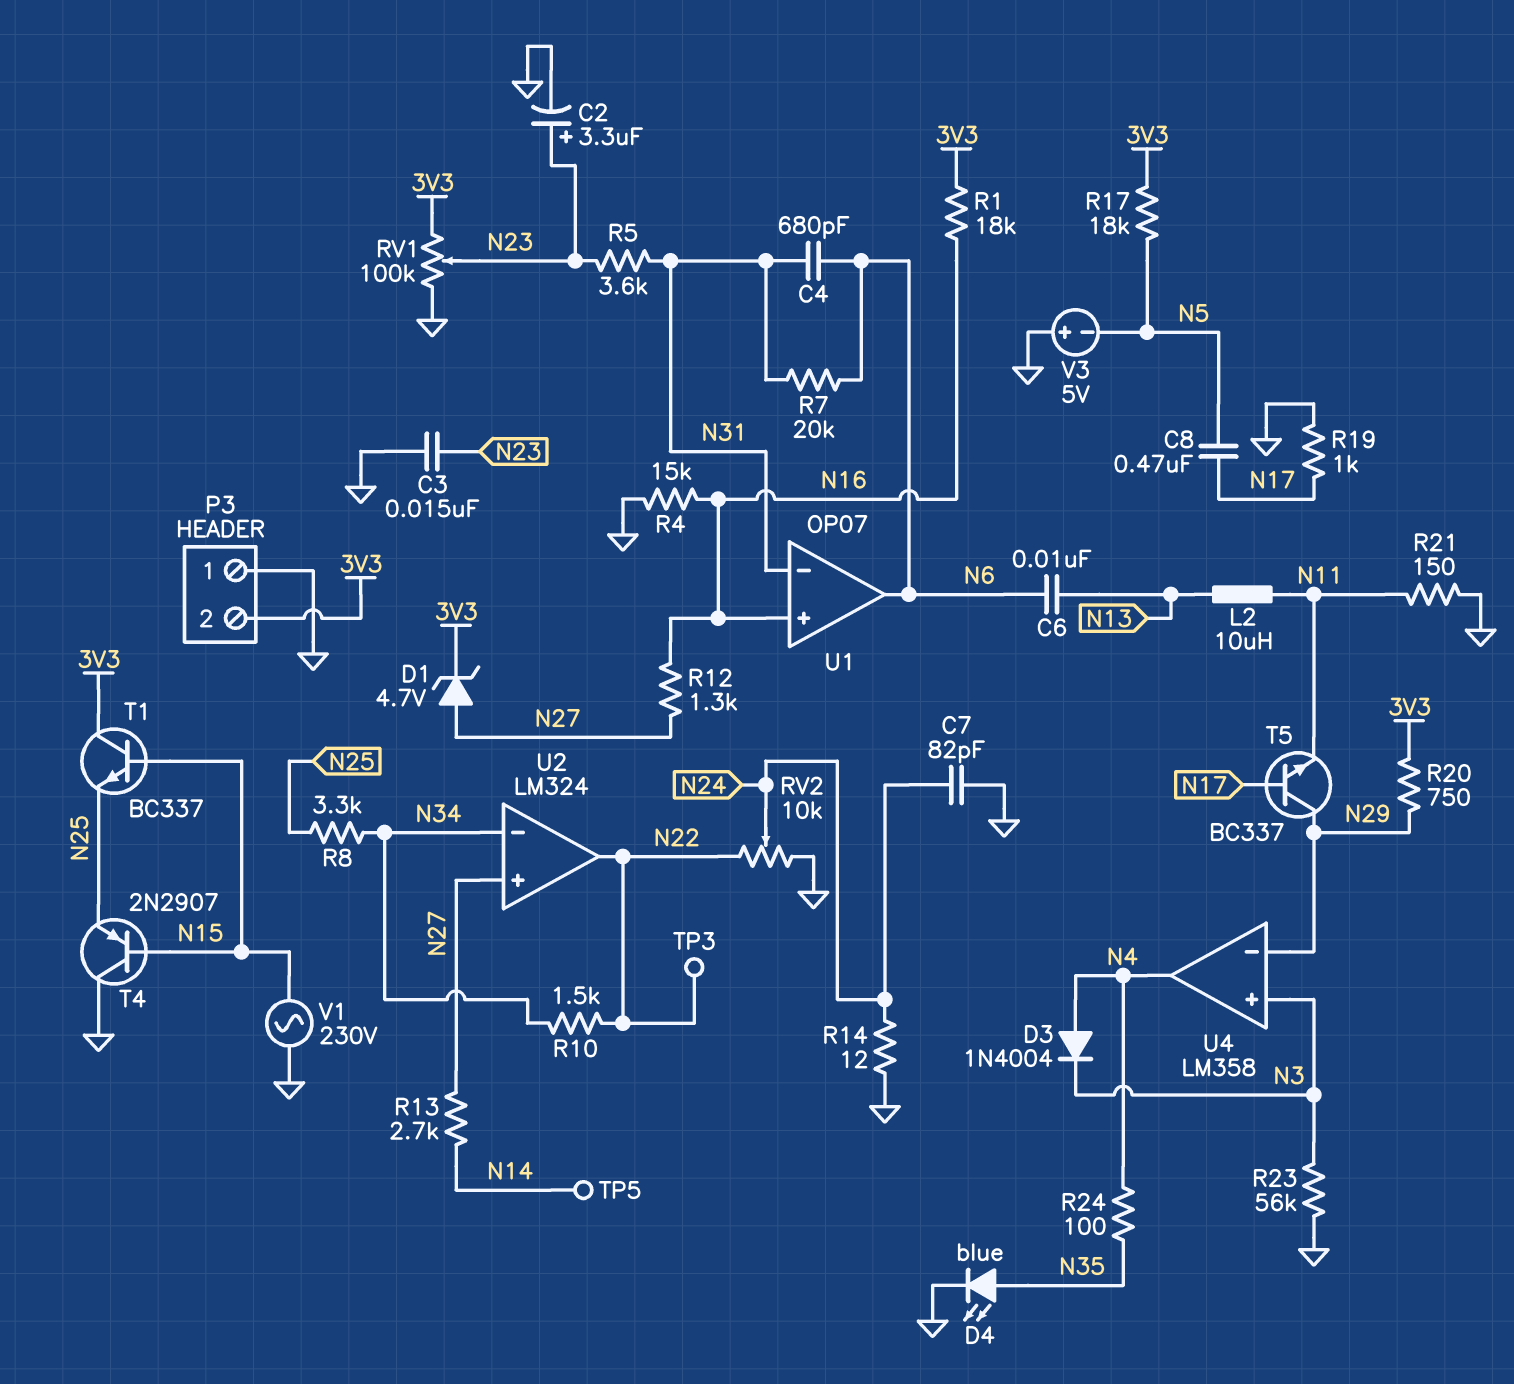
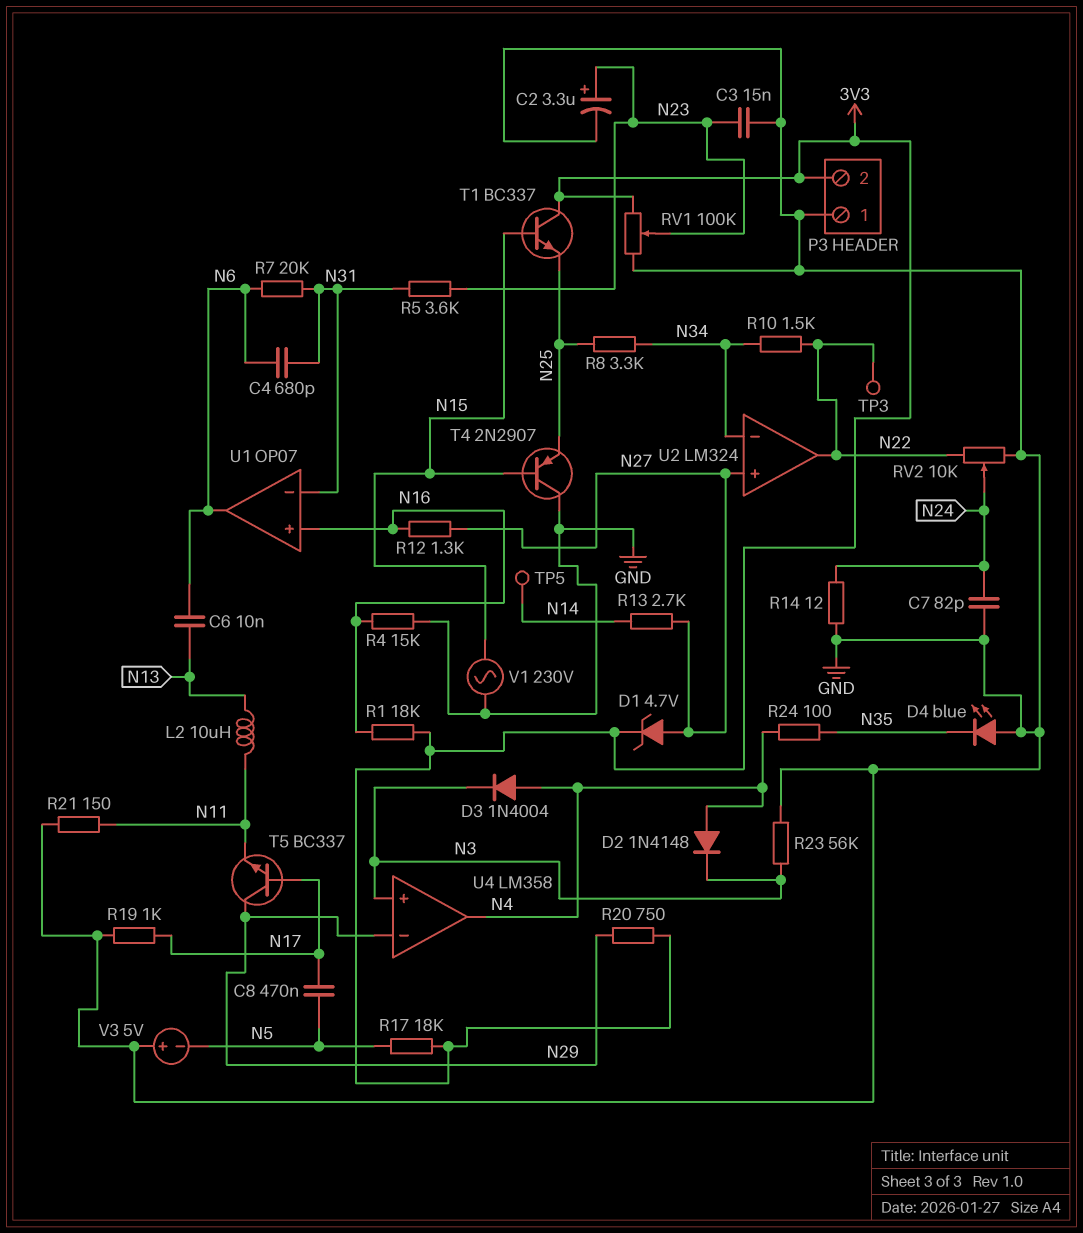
D2: none -> diode 1N4148 (A N4, K N3)
D4: LED blue (A N35, K GND) -> LED blue (A GND, K N35)

